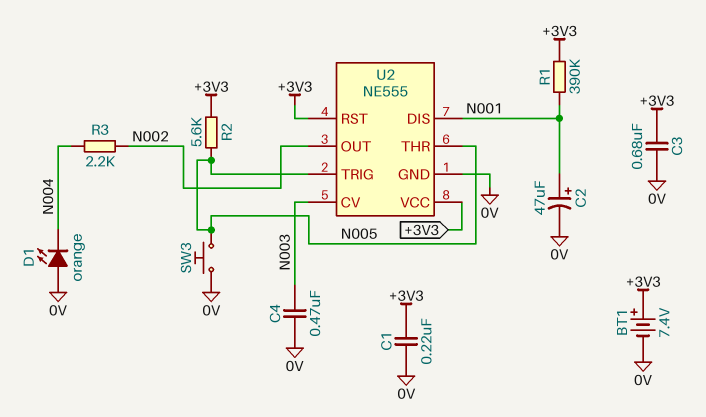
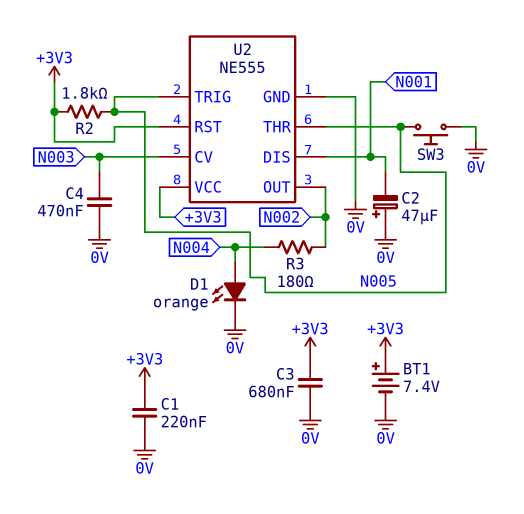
C2: 47uF (plus N001, minus 0V) -> 47uF (plus 0V, minus N001)
D1: LED orange (A 0V, K N004) -> LED orange (A N004, K 0V)
R1: 390k (+3V3, N001) -> none
R2: 5.6k (+3V3, N005) -> 1.8k (+3V3, N005)
R3: 2.2k (N002, N004) -> 180 (N002, N004)

